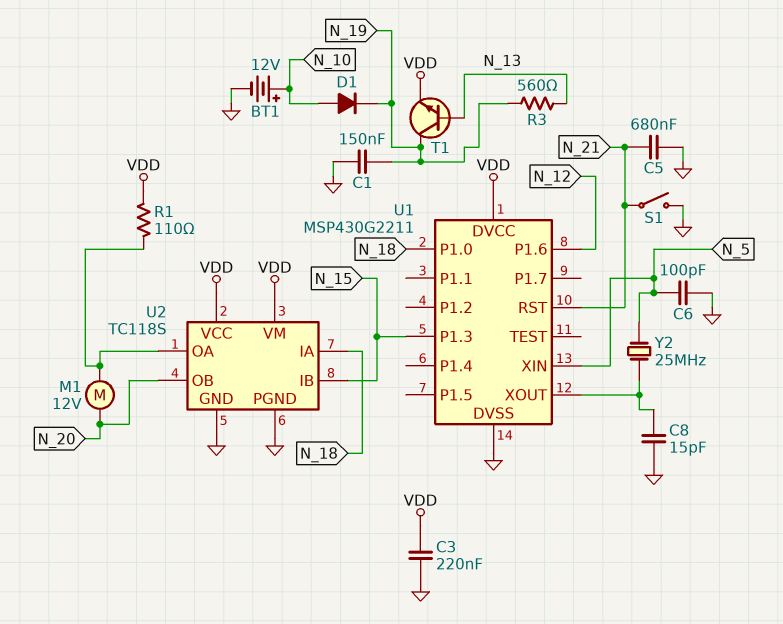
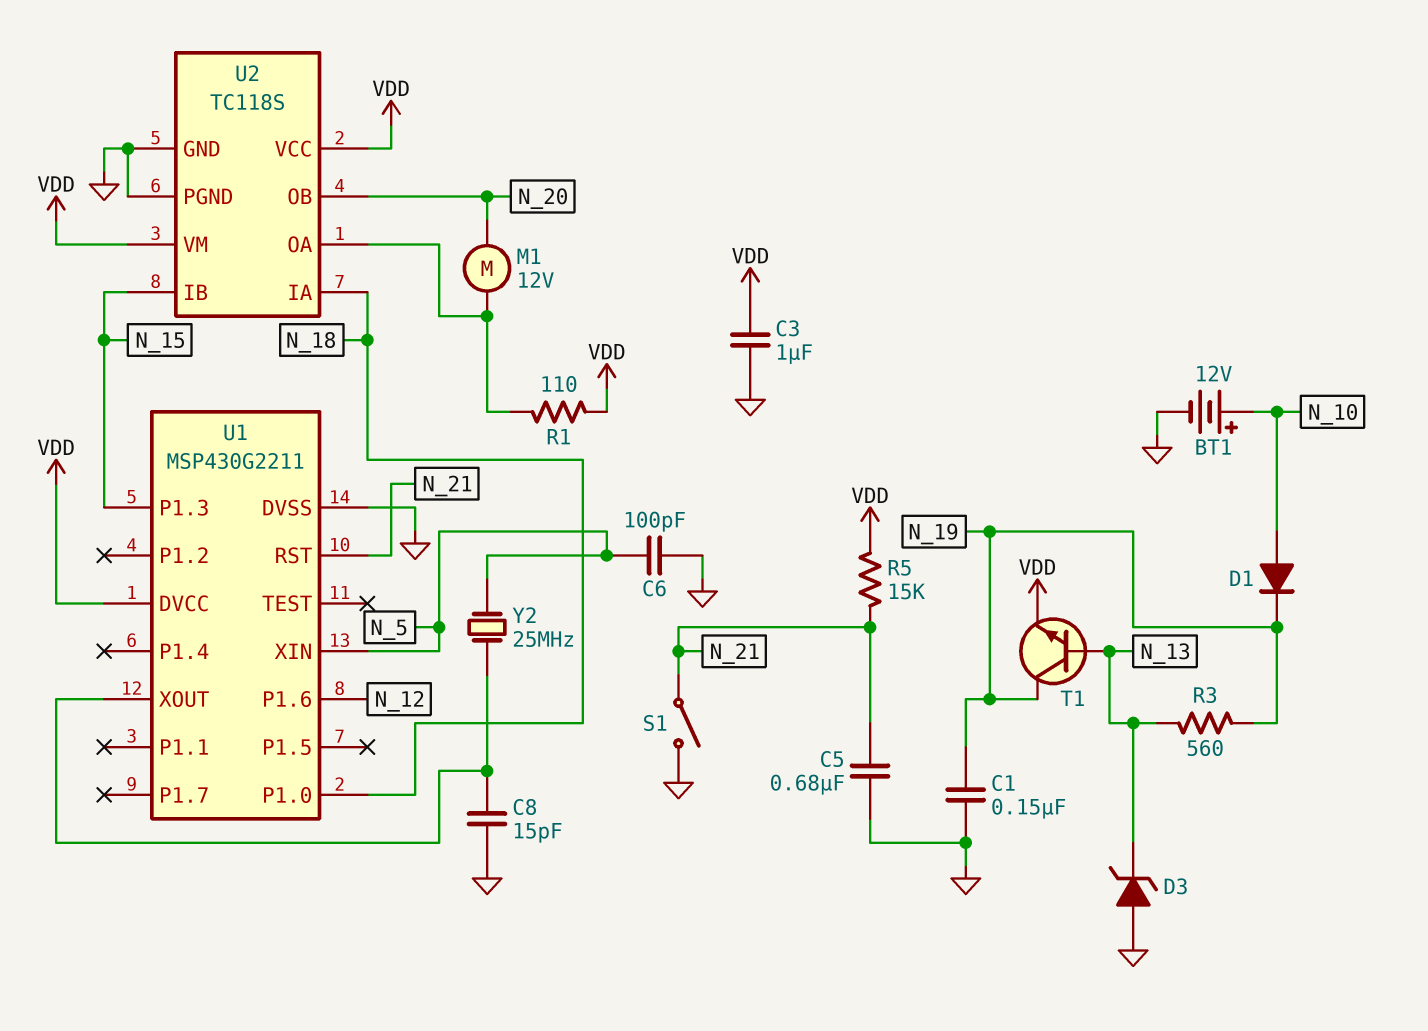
C3: 220nF (GND, VDD) -> 1uF (GND, VDD)
D3: none -> zener (A GND, K N_13)
R5: none -> 15k (N_21, VDD)

